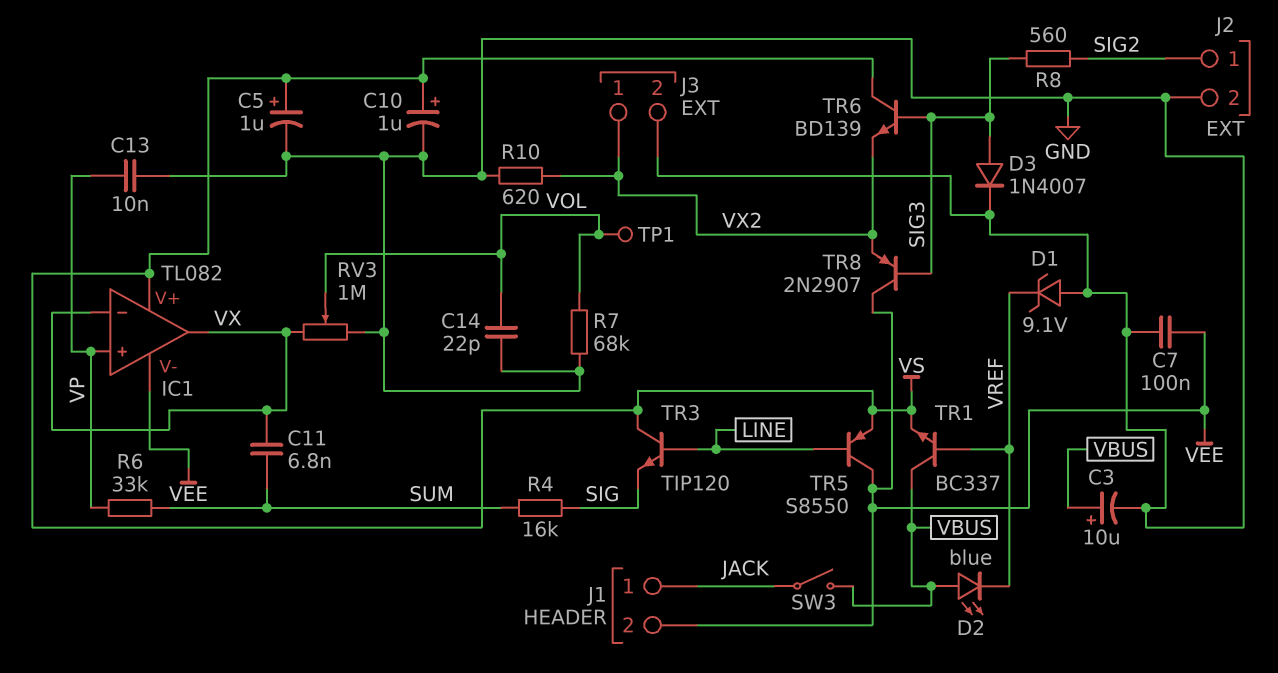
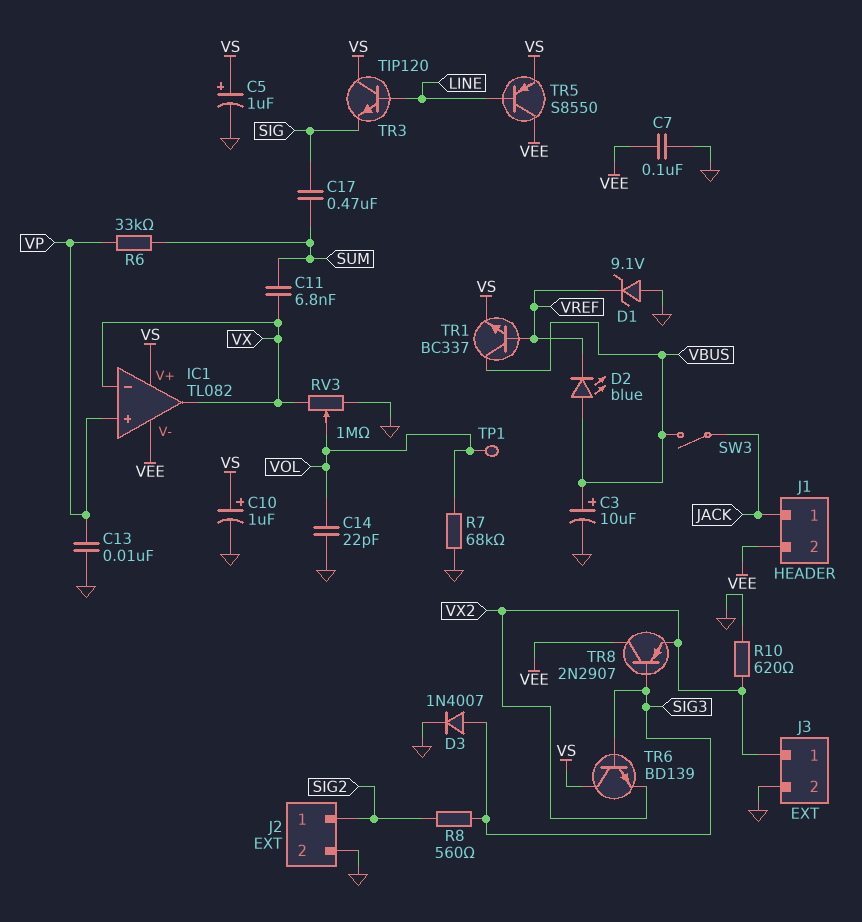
C17: none -> 470nF (SIG, SUM)
R4: 16k (SIG, SUM) -> none

